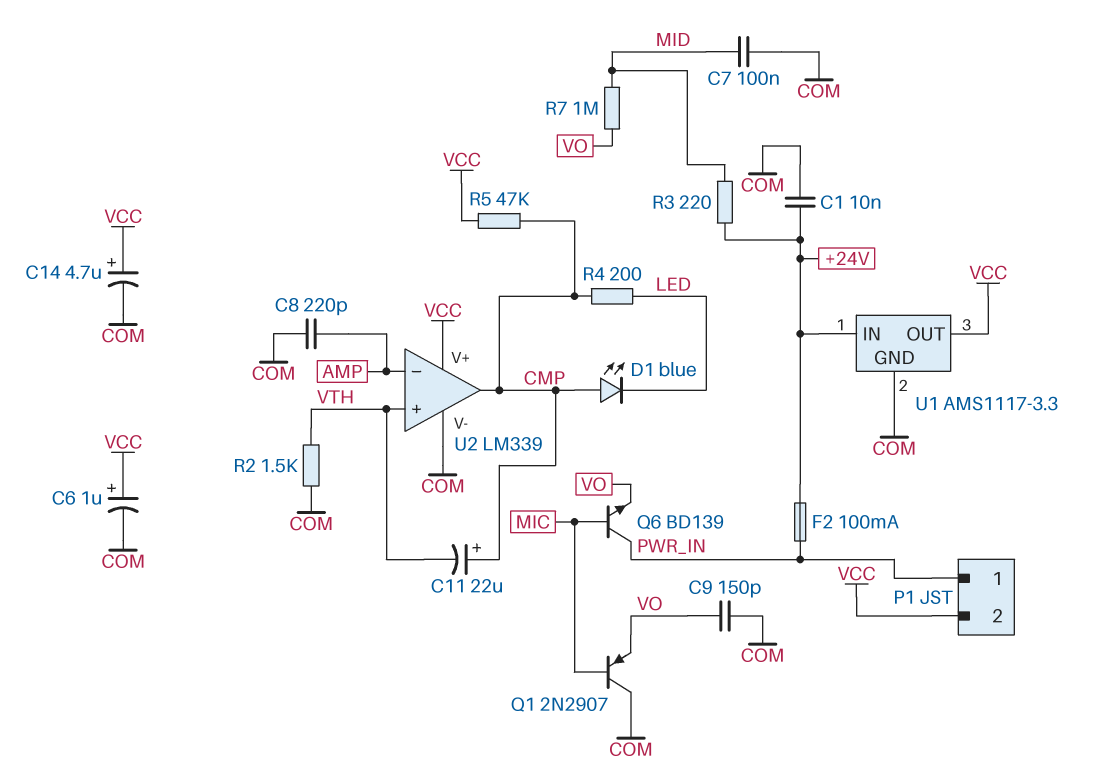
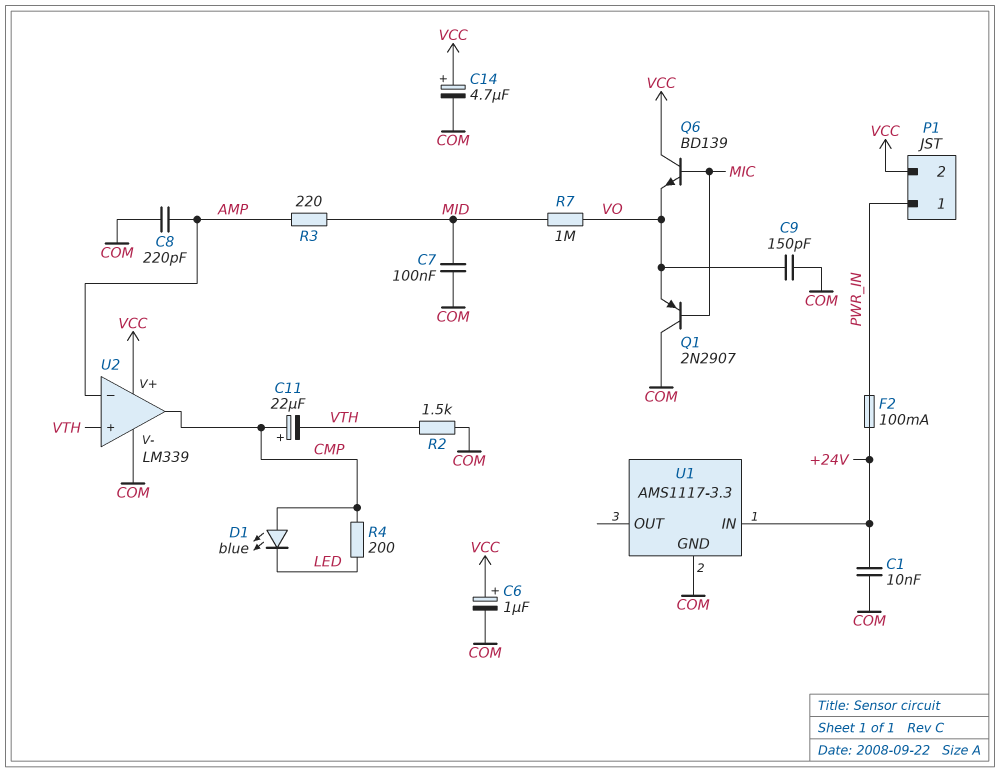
Q6: NPN BD139 (B MIC, C PWR_IN, E VO) -> NPN BD139 (B MIC, C VCC, E VO)
R3: 220 (+24V, MID) -> 220 (AMP, MID)
R5: 47k (CMP, VCC) -> none
U1 pin OUT: VCC -> none

